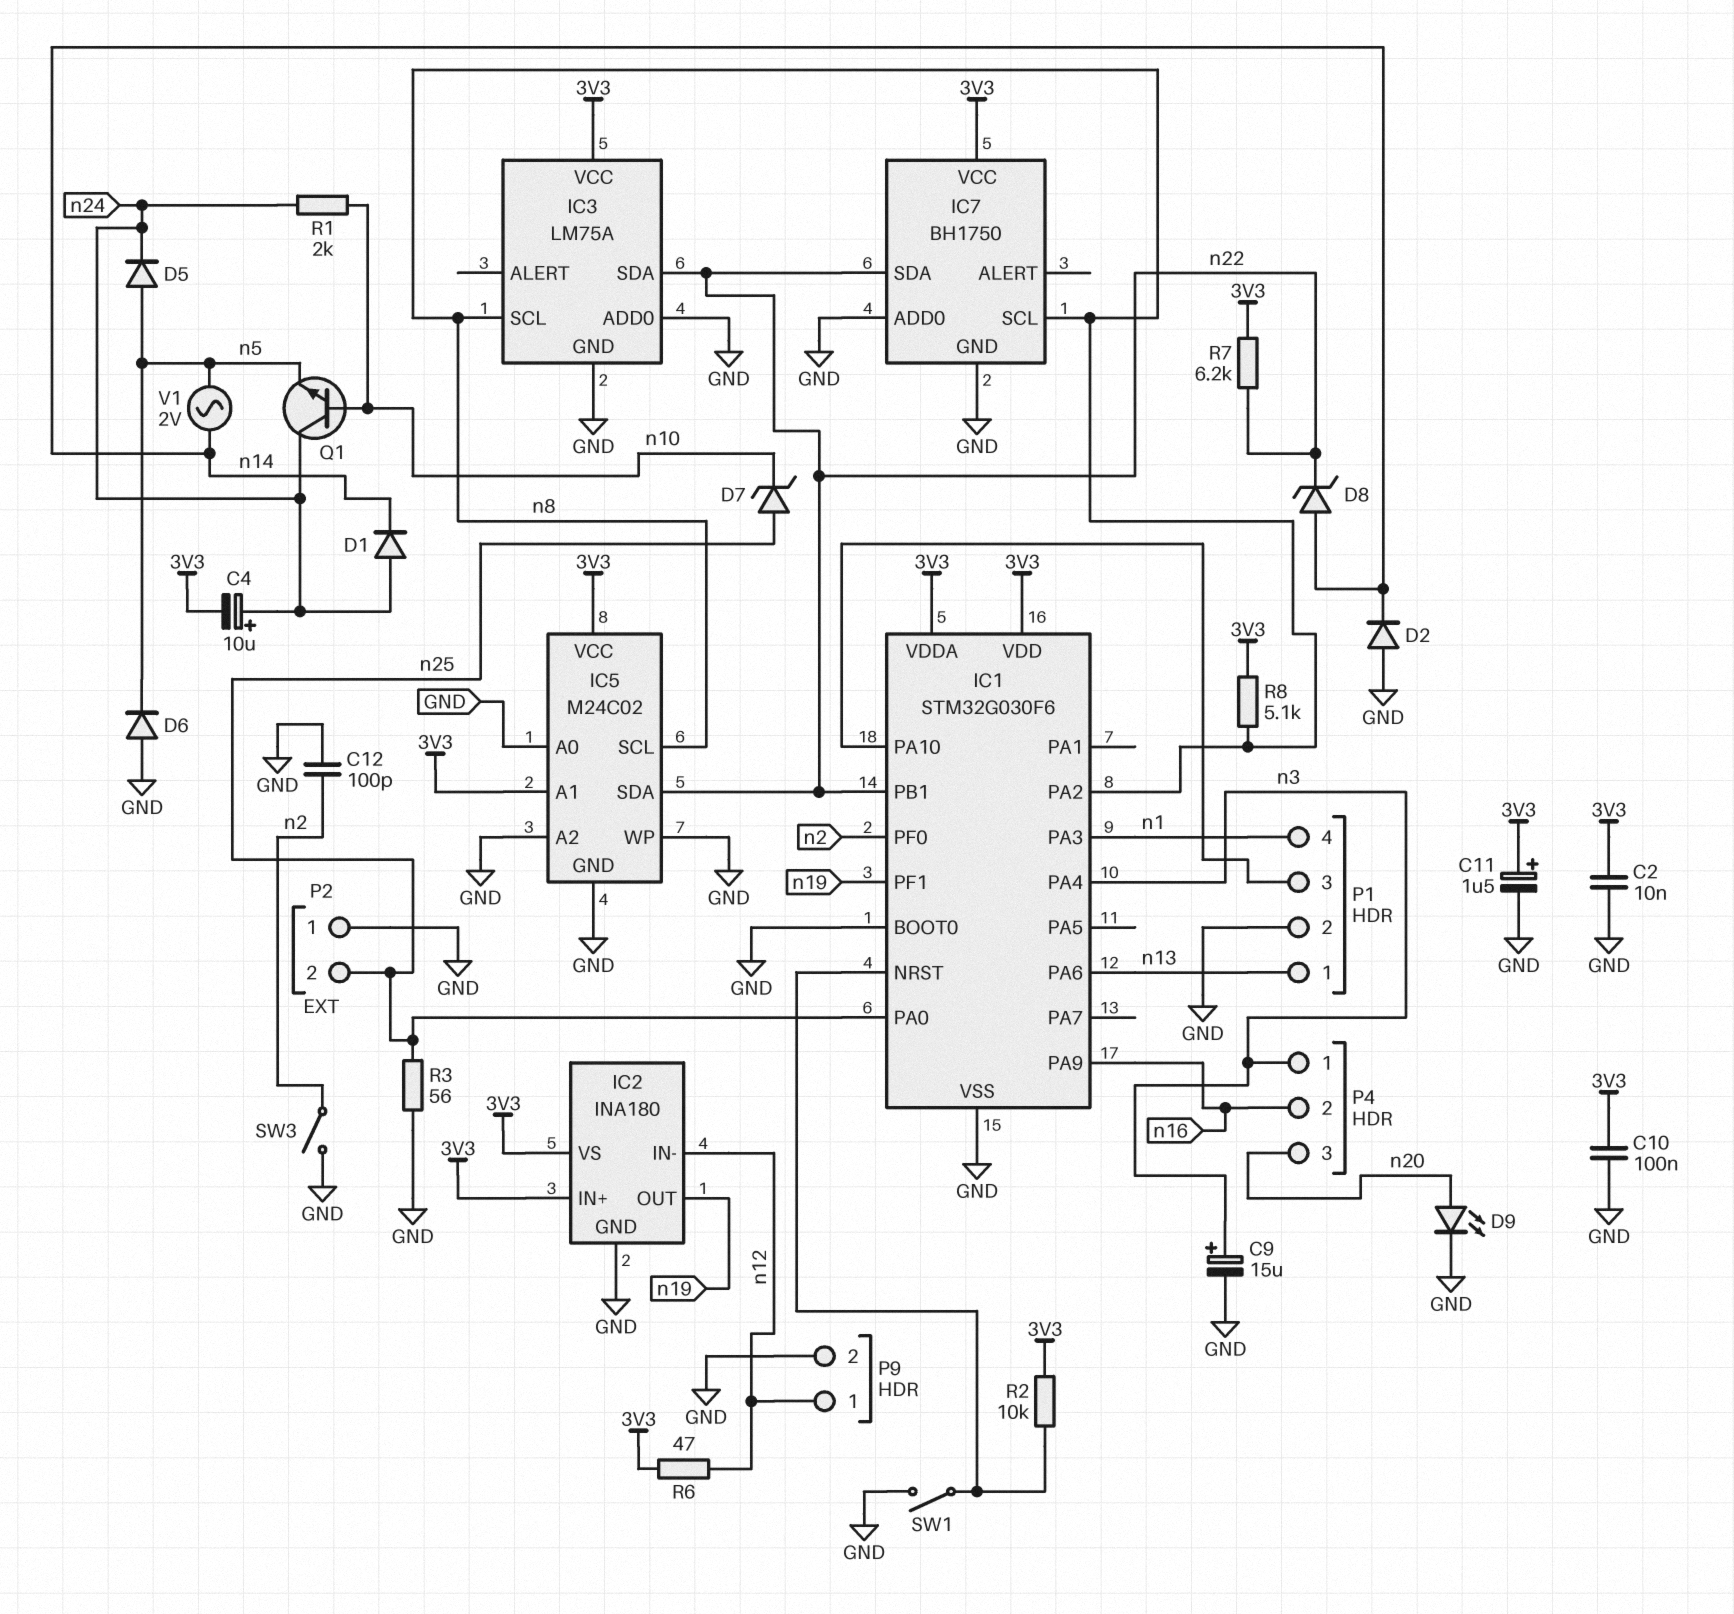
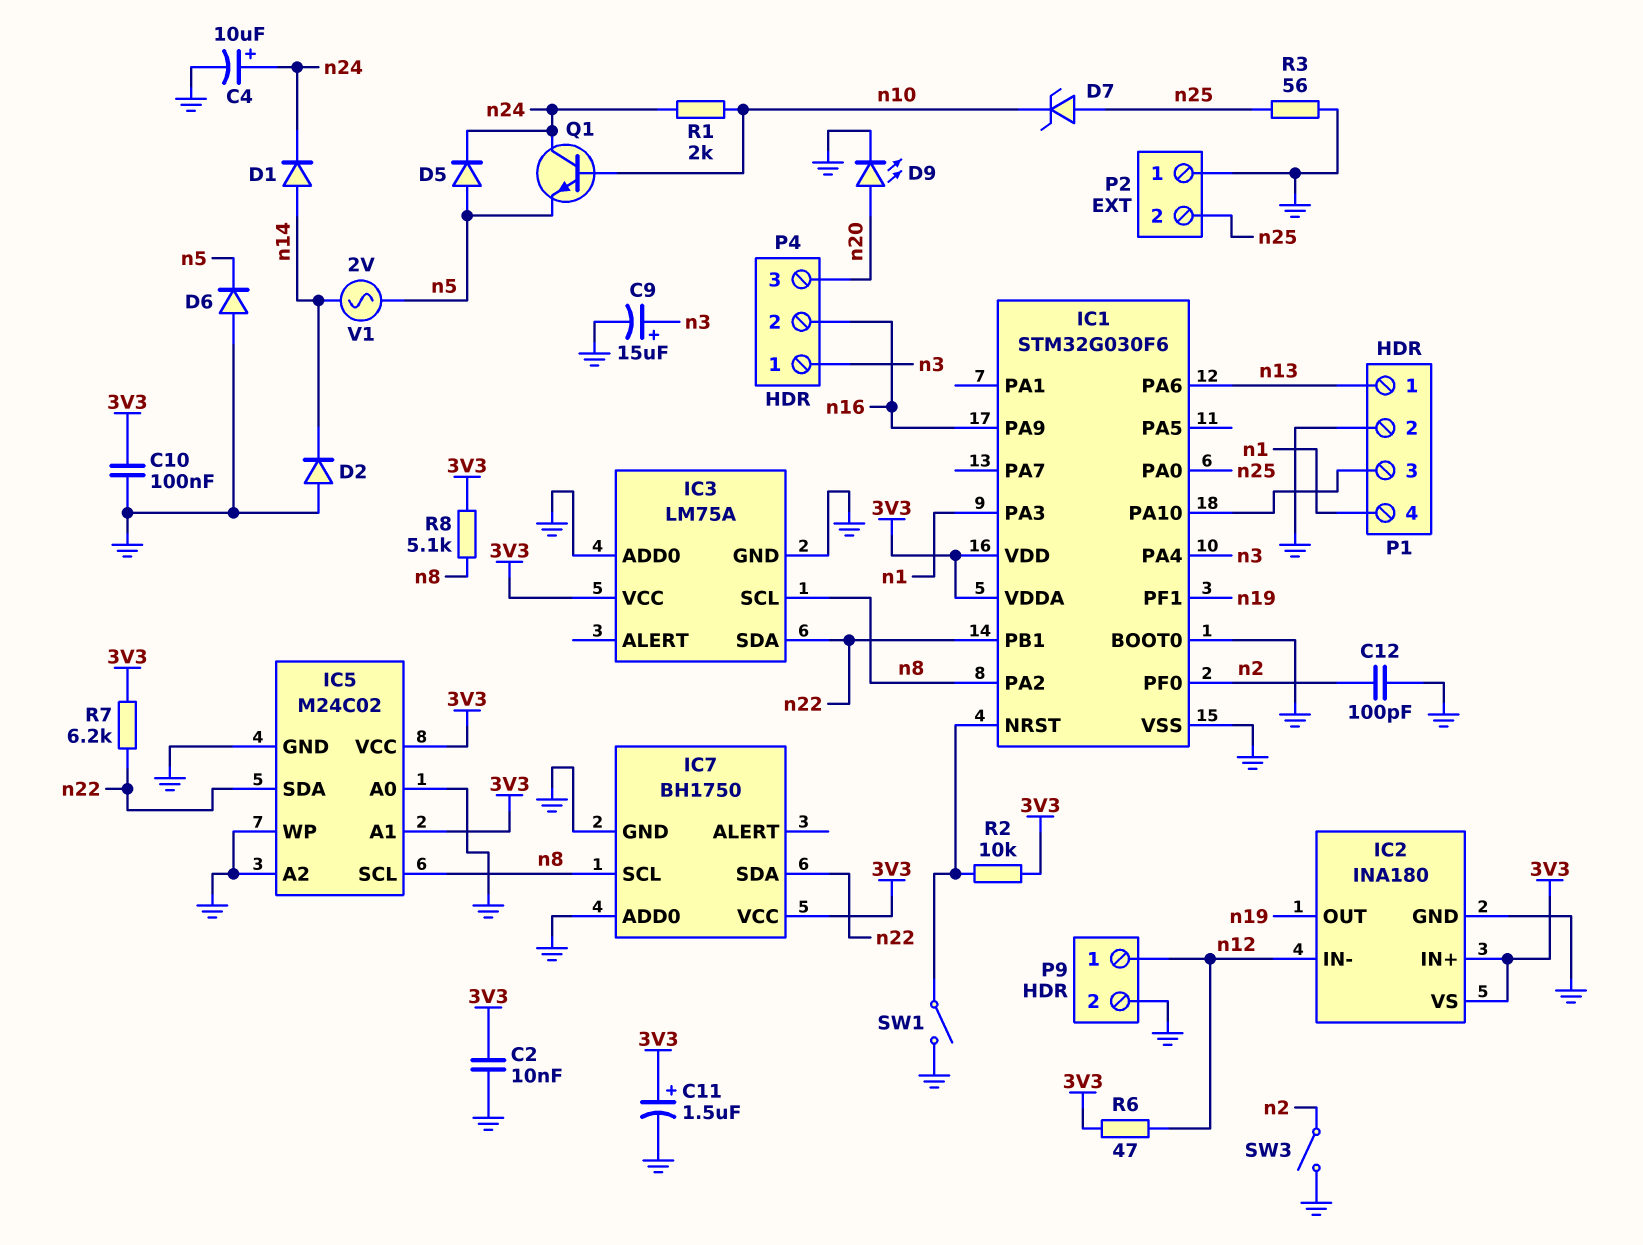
C4: 10uF (plus n24, minus 3V3) -> 10uF (plus n24, minus GND)
D1: diode (A n24, K n14) -> diode (A n14, K n24)
D8: zener (A n14, K n22) -> none

